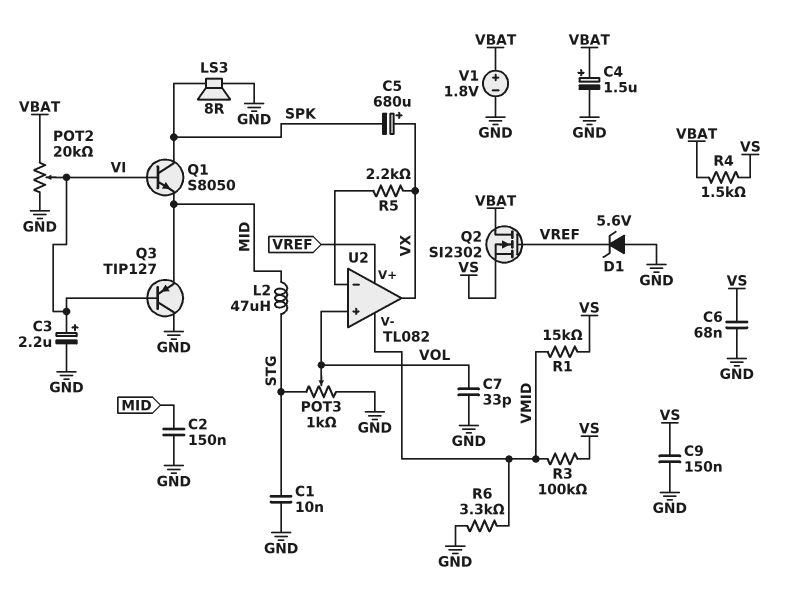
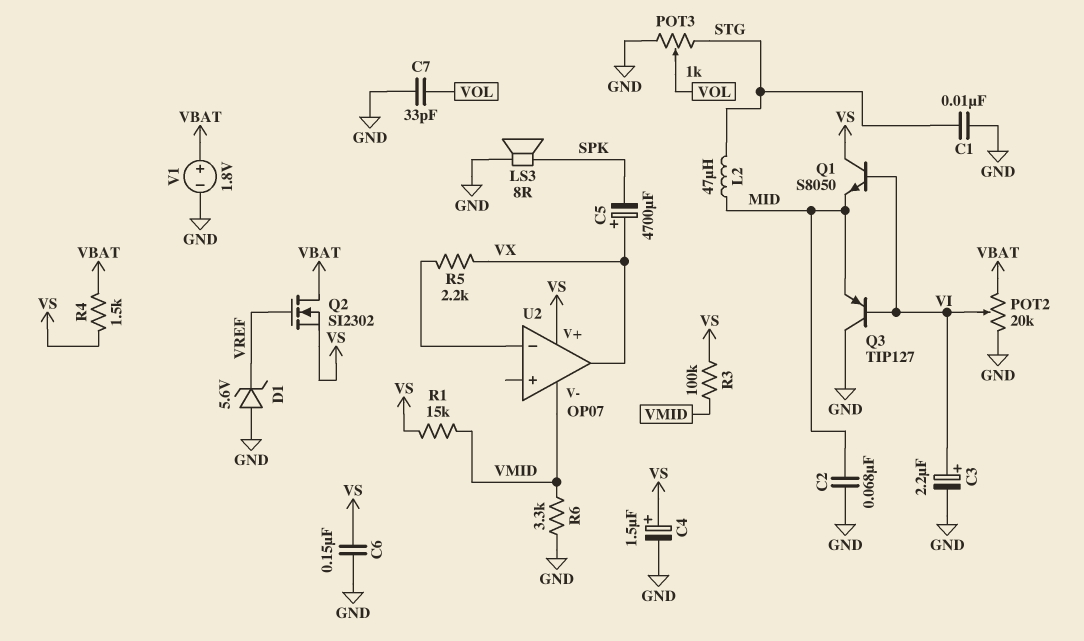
C2: 150nF (GND, MID) -> 68nF (GND, MID)
C4: 1.5uF (plus VBAT, minus GND) -> 1.5uF (plus VS, minus GND)
C5: 680uF (plus VX, minus SPK) -> 4700uF (plus VX, minus SPK)
C6: 68nF (GND, VS) -> 150nF (GND, VS)
C9: 150nF (GND, VS) -> none
Q1: NPN S8050 (B VI, C SPK, E MID) -> NPN S8050 (B VI, C VS, E MID)
U2: TL082 -> OP07
U2 pin V+: VREF -> VS
U2 pin in+: VOL -> none

